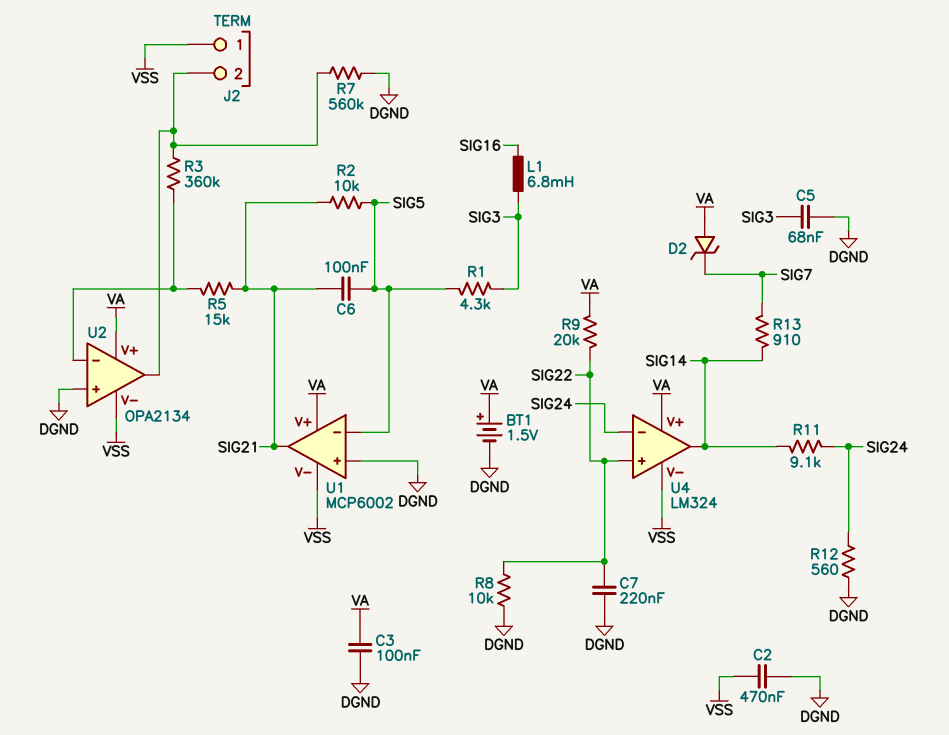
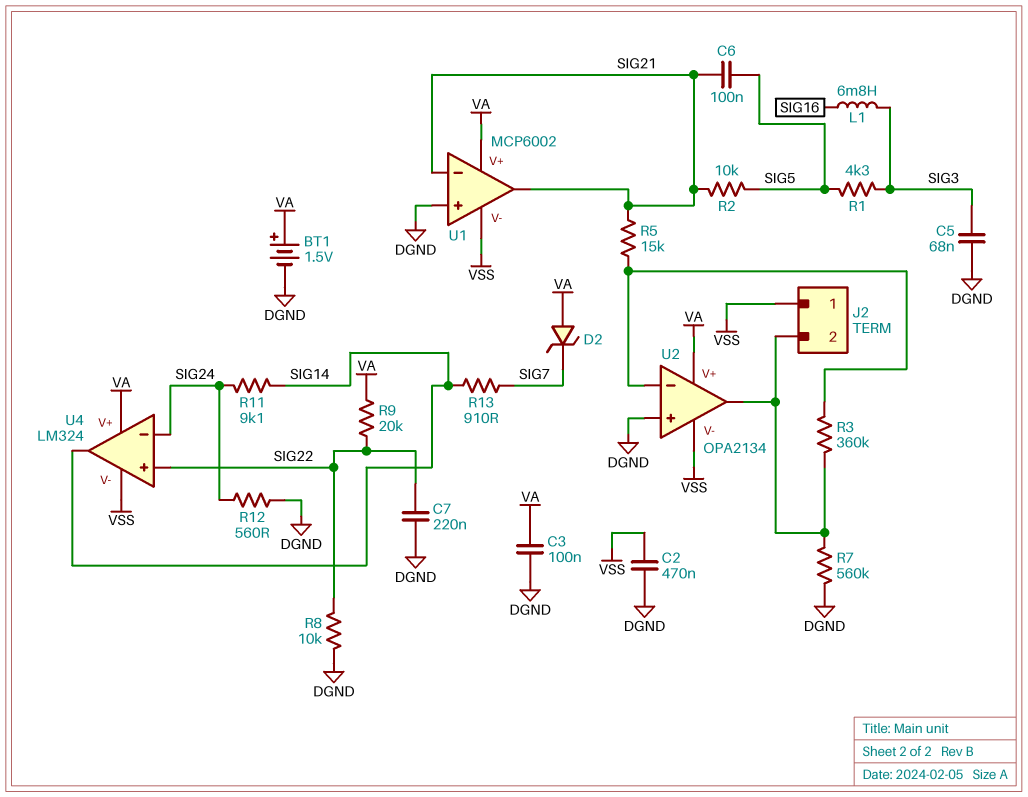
U1 pin in-: SIG5 -> SIG21

